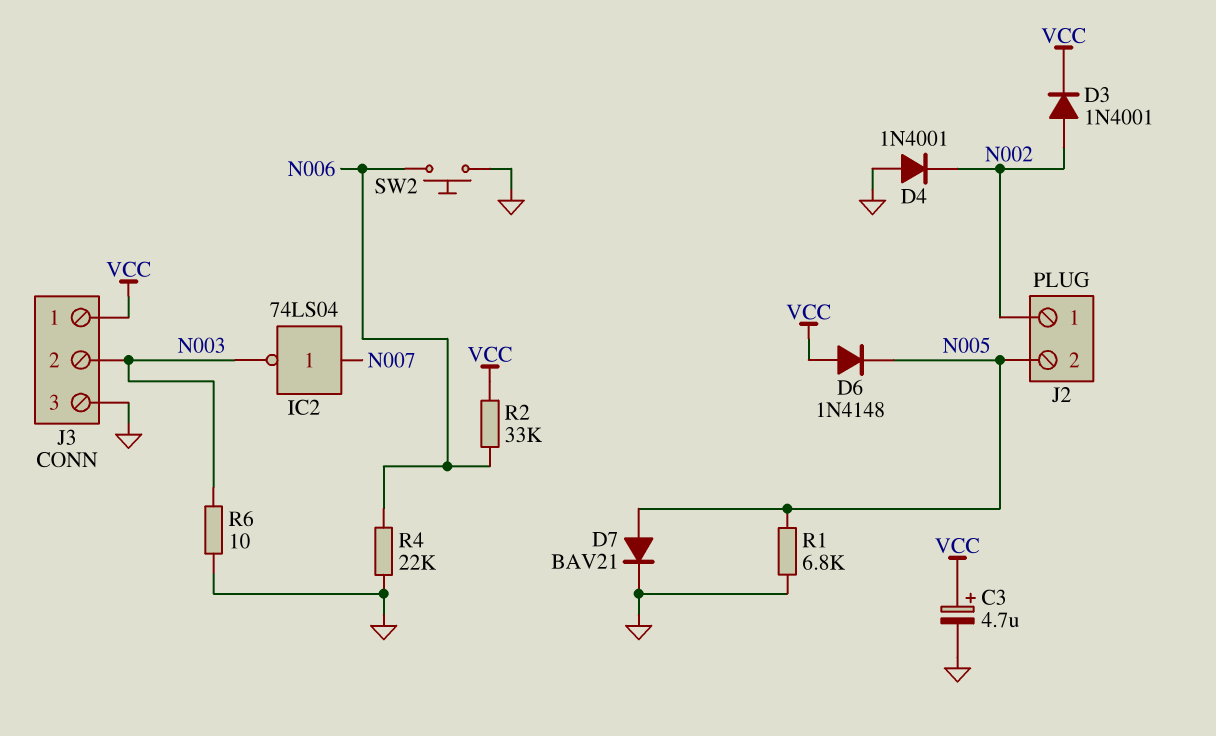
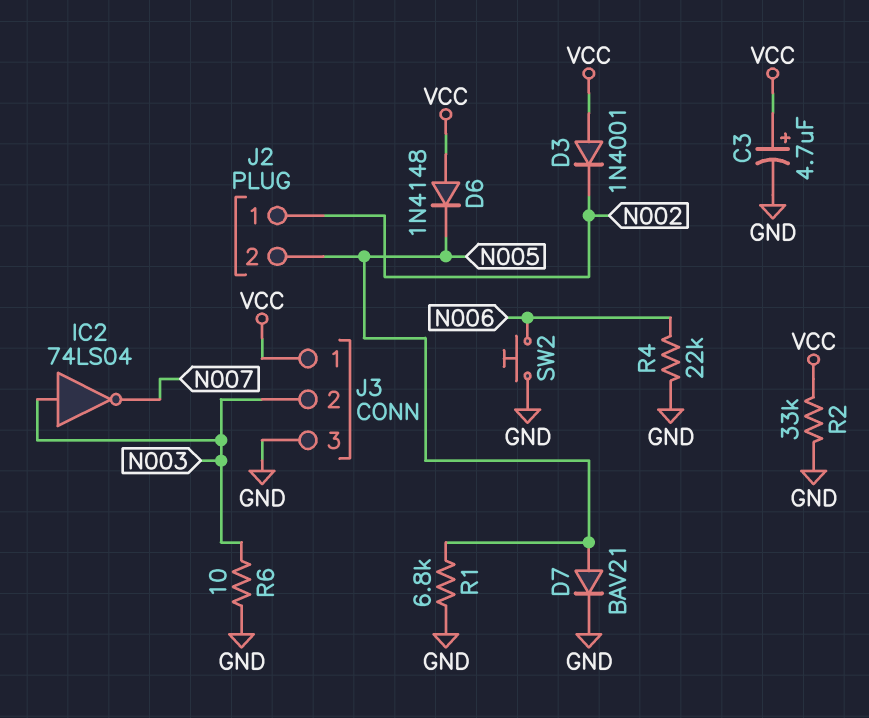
D3: diode 1N4001 (A N002, K VCC) -> diode 1N4001 (A VCC, K N002)
D4: diode 1N4001 (A GND, K N002) -> none
IC2: NOT 74LS04 (in N007, out N003) -> NOT 74LS04 (in N003, out N007)
R2: 33k (N006, VCC) -> 33k (GND, VCC)

